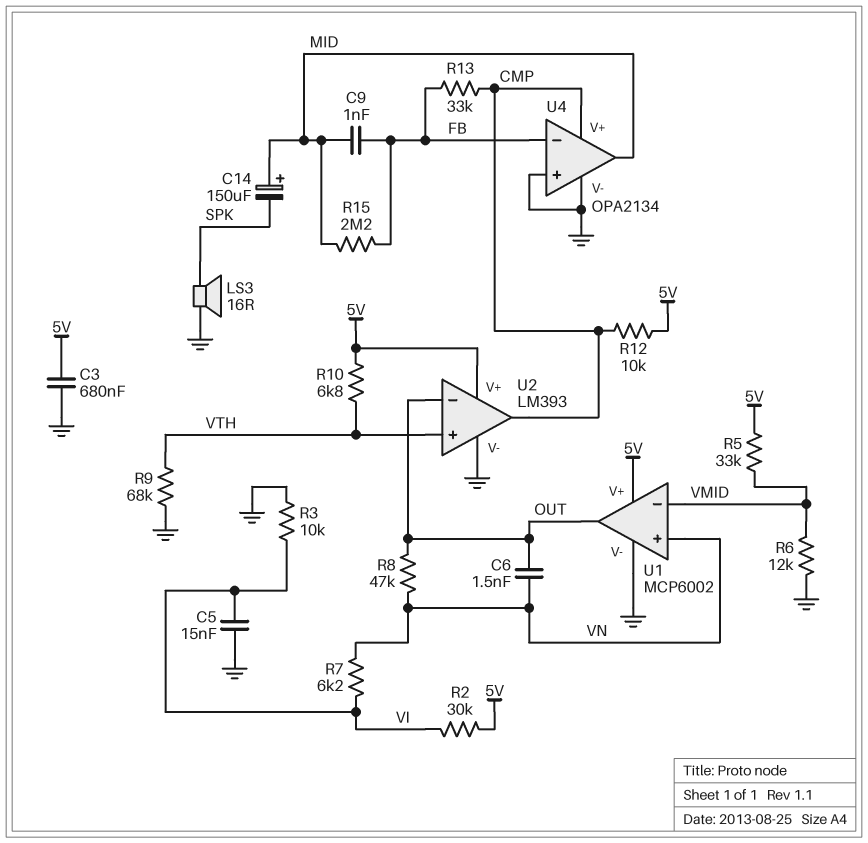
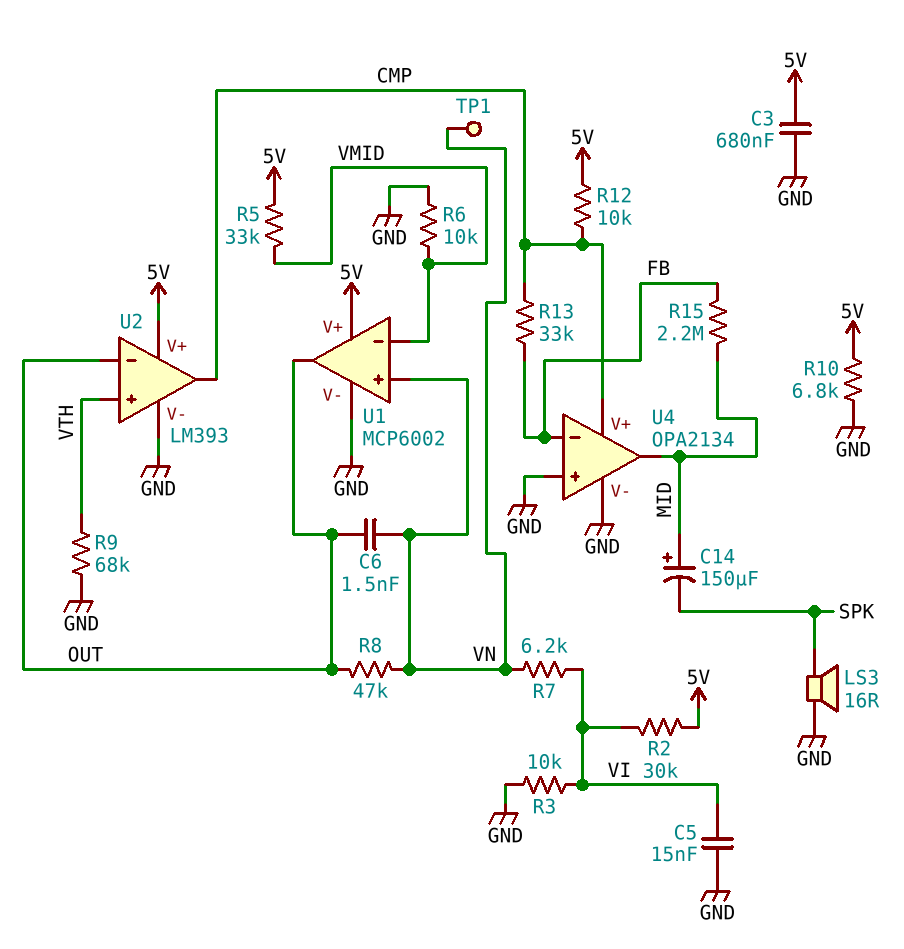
C9: 1nF (FB, MID) -> none
R6: 12k (GND, VMID) -> 10k (GND, VMID)
R10: 6.8k (5V, VTH) -> 6.8k (5V, GND)
TP1: none -> test point (VN)

